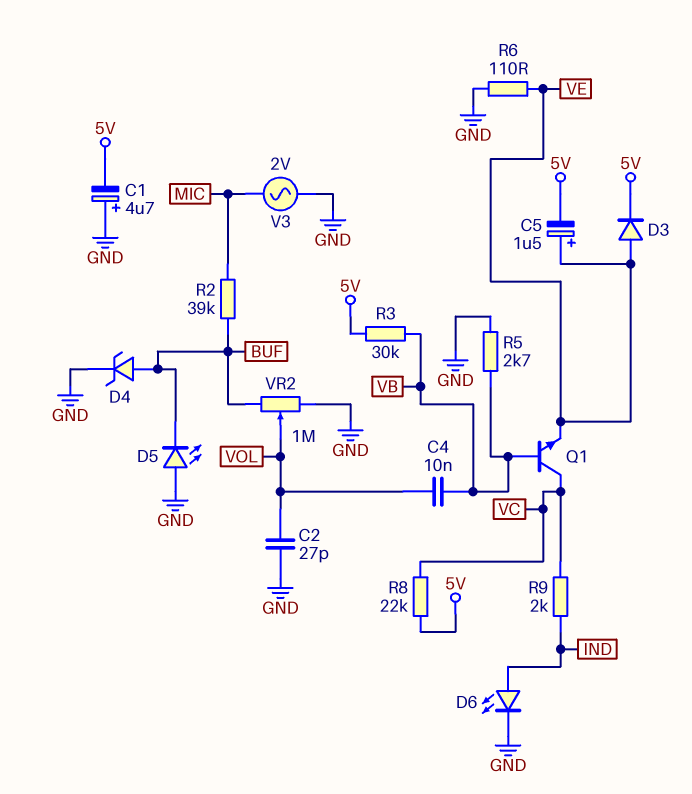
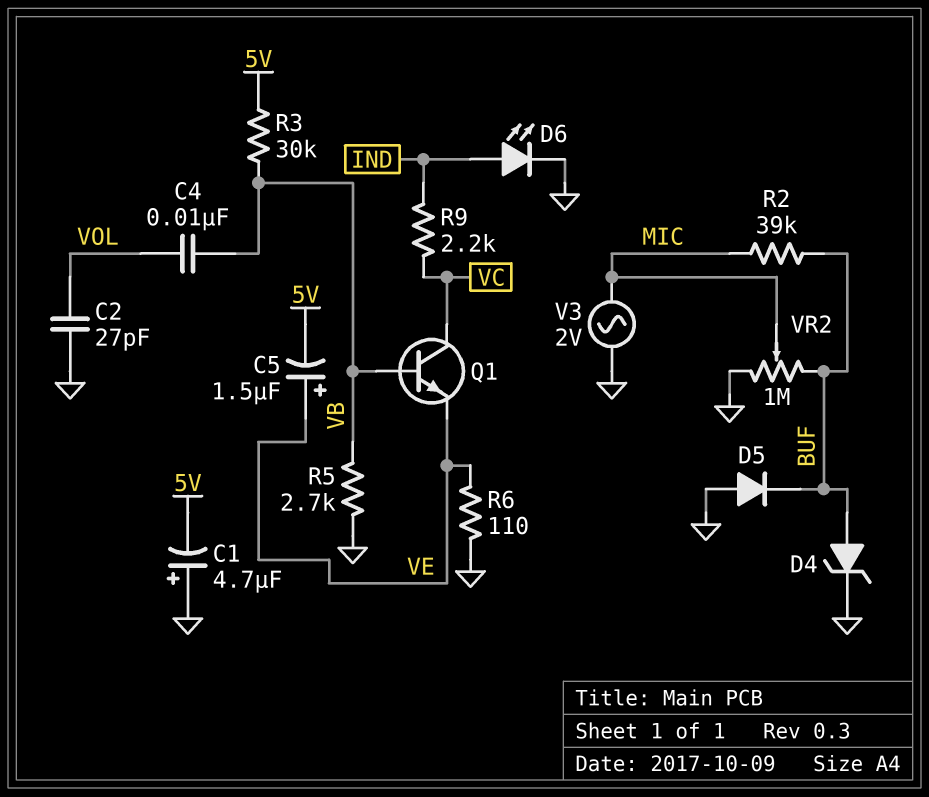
D3: diode (A VE, K 5V) -> none
D5: LED (A GND, K BUF) -> diode (A GND, K BUF)
R8: 22k (5V, VC) -> none
R9: 2k (IND, VC) -> 2.2k (IND, VC)
VR2: 1M (BUF, GND, wiper VOL) -> 1M (BUF, GND, wiper MIC)

